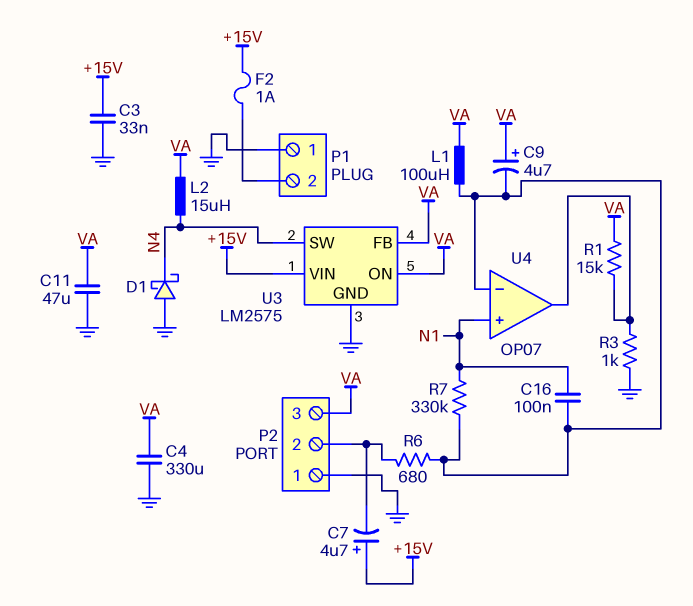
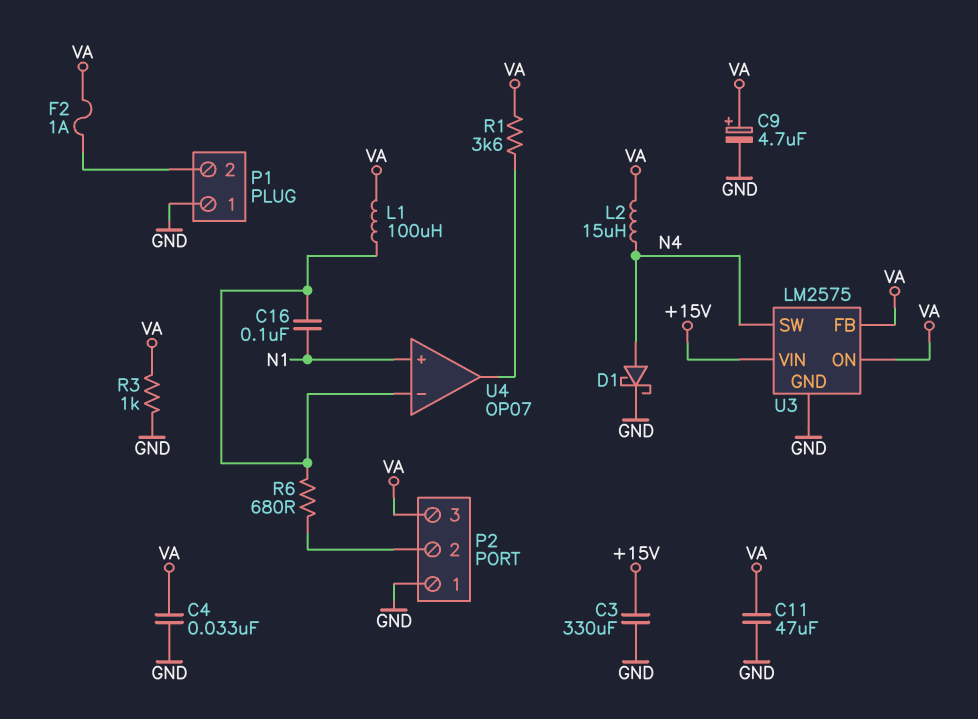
C3: 33nF (+15V, GND) -> 330uF (+15V, GND)
C4: 330uF (GND, VA) -> 33nF (GND, VA)
C7: 4.7uF (plus +15V, minus P2/2) -> none
C9: 4.7uF (plus VA, minus U4/in-) -> 4.7uF (plus VA, minus GND)
D1: schottky (A GND, K N4) -> schottky (A N4, K GND)
F2: 1A (+15V, P1/2) -> 1A (P1/2, VA)
R1: 15k (U4/out, VA) -> 3.6k (U4/out, VA)
R3: 1k (GND, U4/out) -> 1k (GND, VA)
R7: 330k (N1, U4/in-) -> none

